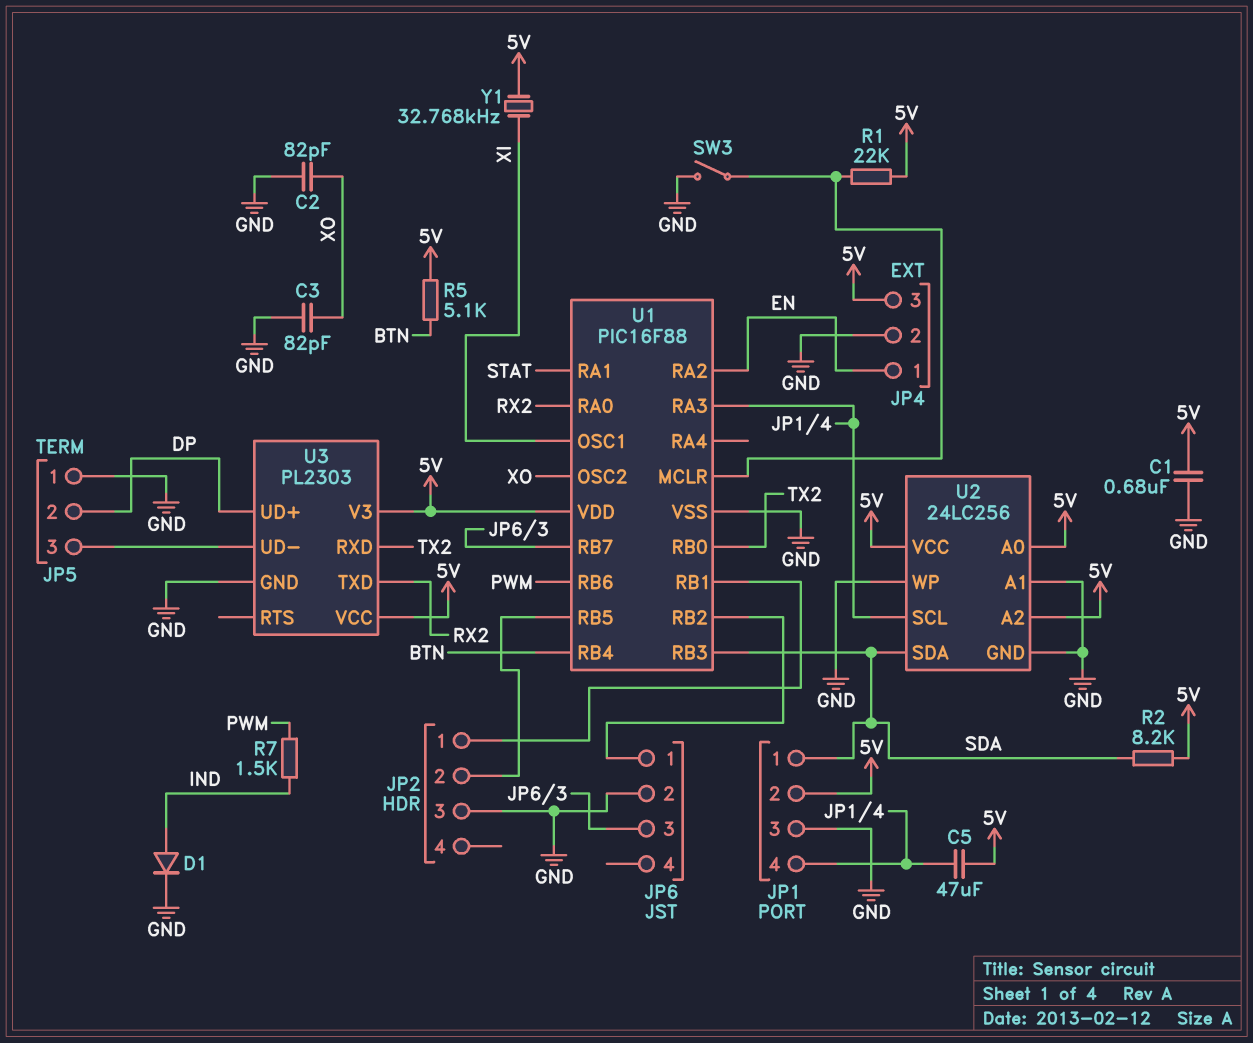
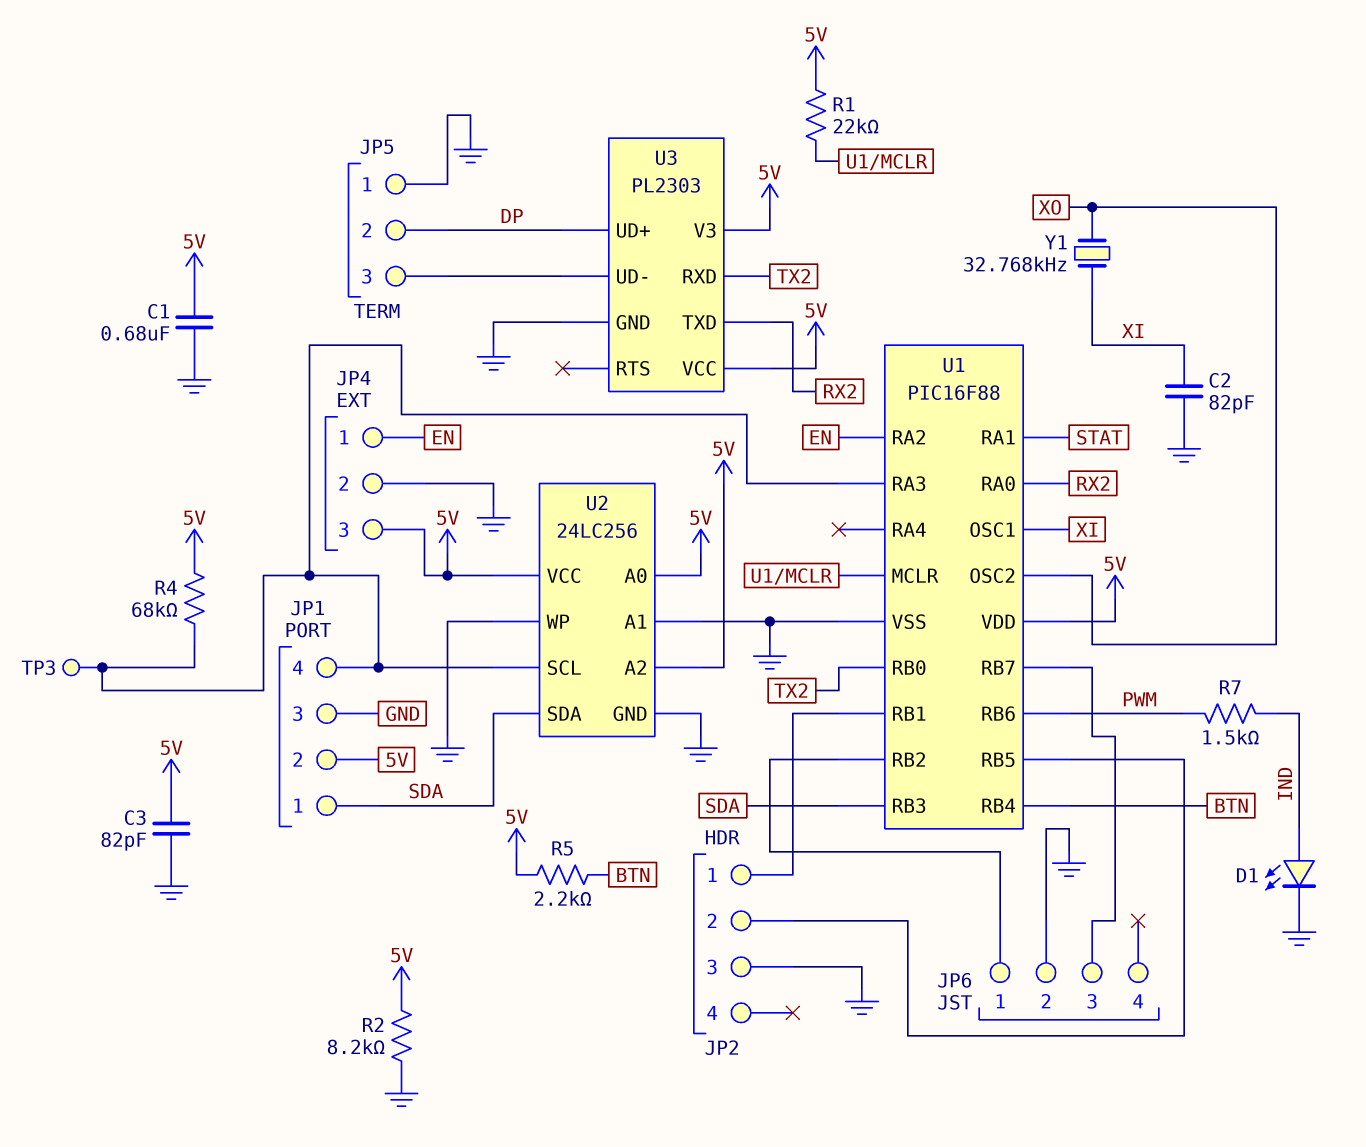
C2: 82pF (GND, XO) -> 82pF (GND, XI)
C3: 82pF (GND, XO) -> 82pF (5V, GND)
C5: 47uF (5V, JP1/4) -> none
D1: diode (A IND, K GND) -> LED (A IND, K GND)
R2: 8.2k (5V, SDA) -> 8.2k (5V, GND)
R4: none -> 68k (5V, JP1/4)
R5: 5.1k (5V, BTN) -> 2.2k (5V, BTN)
SW3: switch (GND, U1/MCLR) -> none
TP3: none -> test point (JP1/4)
Y1: 32.768kHz (5V, XI) -> 32.768kHz (XI, XO)

